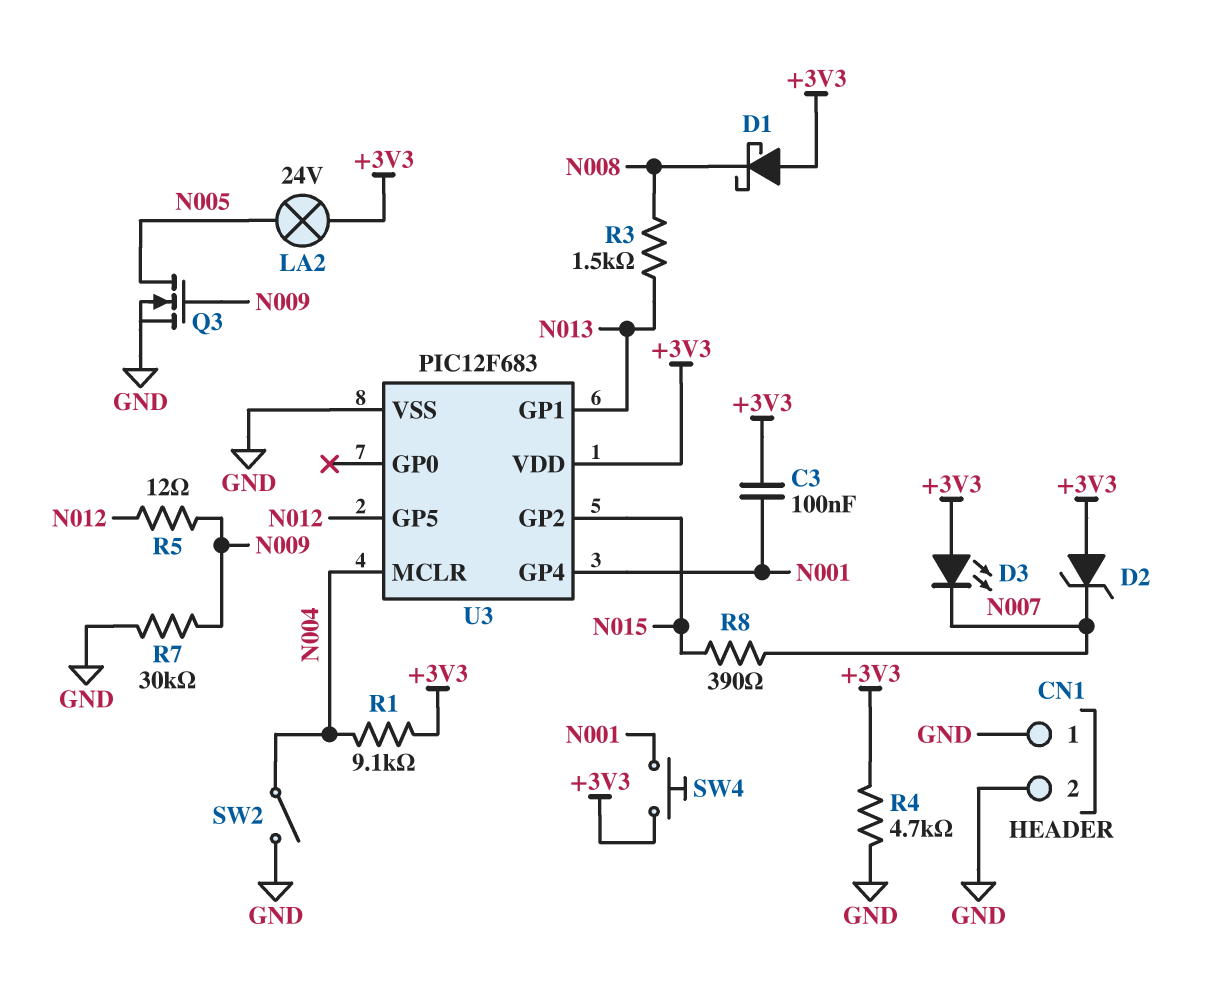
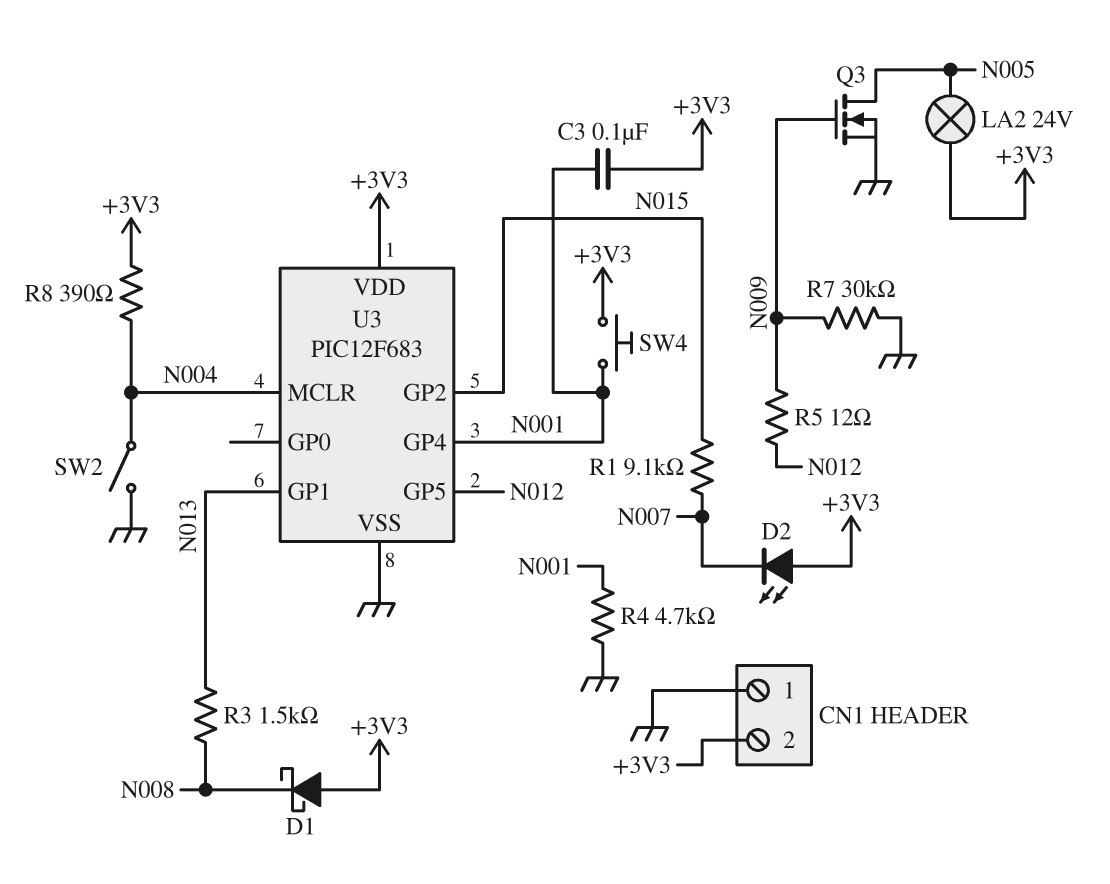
CN1 pin 2: GND -> +3V3
D2: zener (A +3V3, K N007) -> LED (A +3V3, K N007)
D3: LED (A +3V3, K N007) -> none
R1: 9.1k (+3V3, N004) -> 9.1k (N007, N015)
R4: 4.7k (+3V3, GND) -> 4.7k (GND, N001)
R8: 390 (N007, N015) -> 390 (+3V3, N004)

